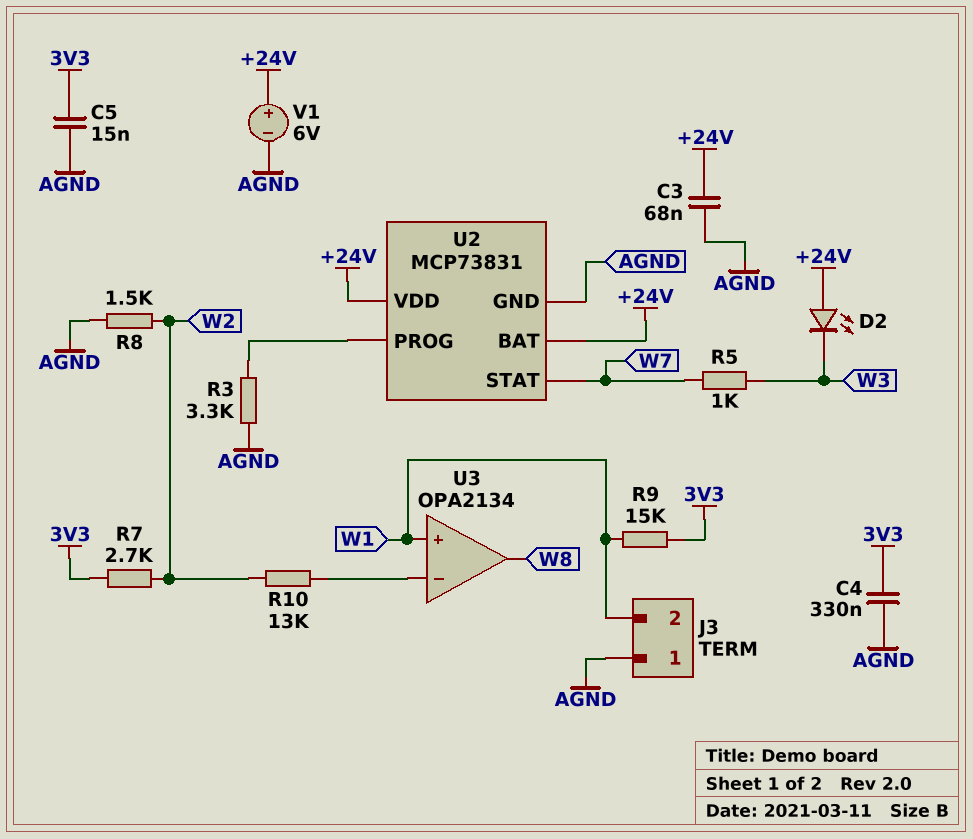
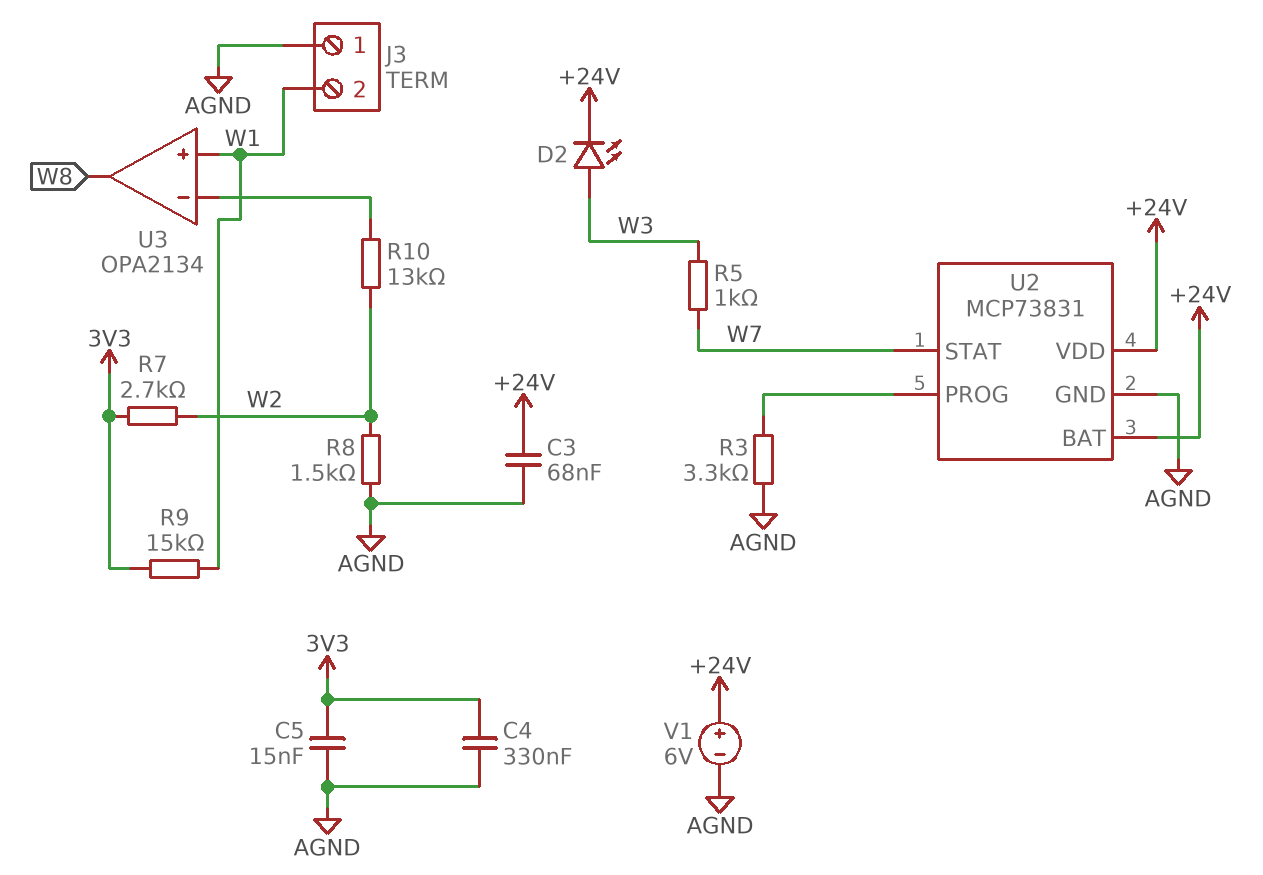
D2: LED (A +24V, K W3) -> LED (A W3, K +24V)

